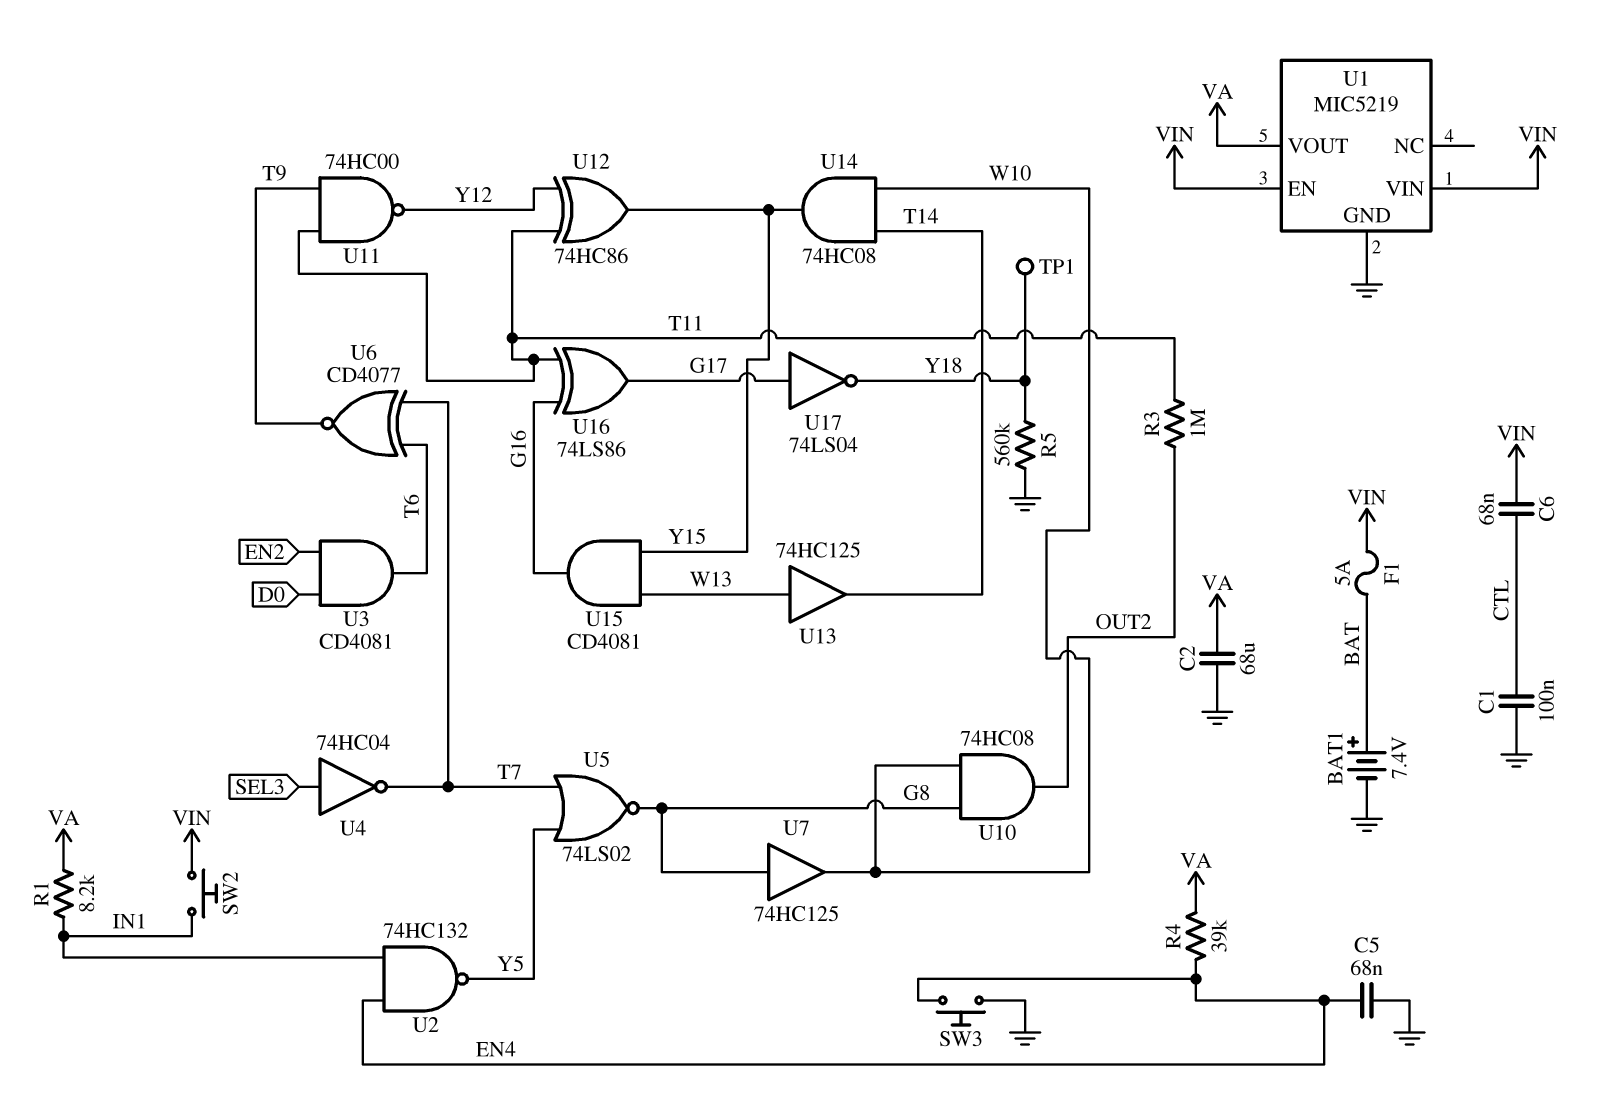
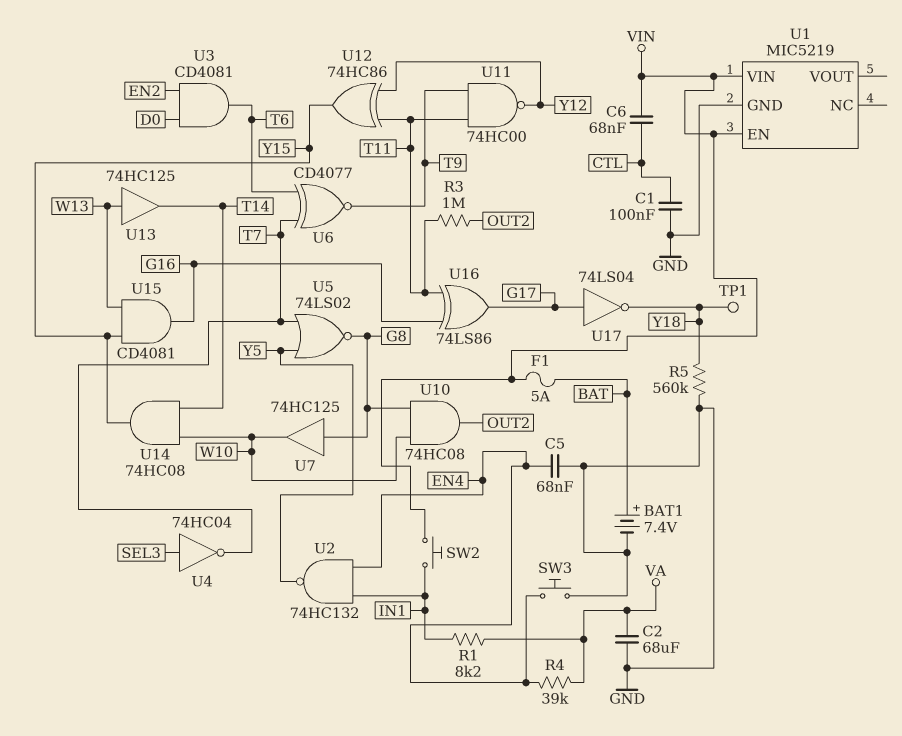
U1 pin VOUT: VA -> none

